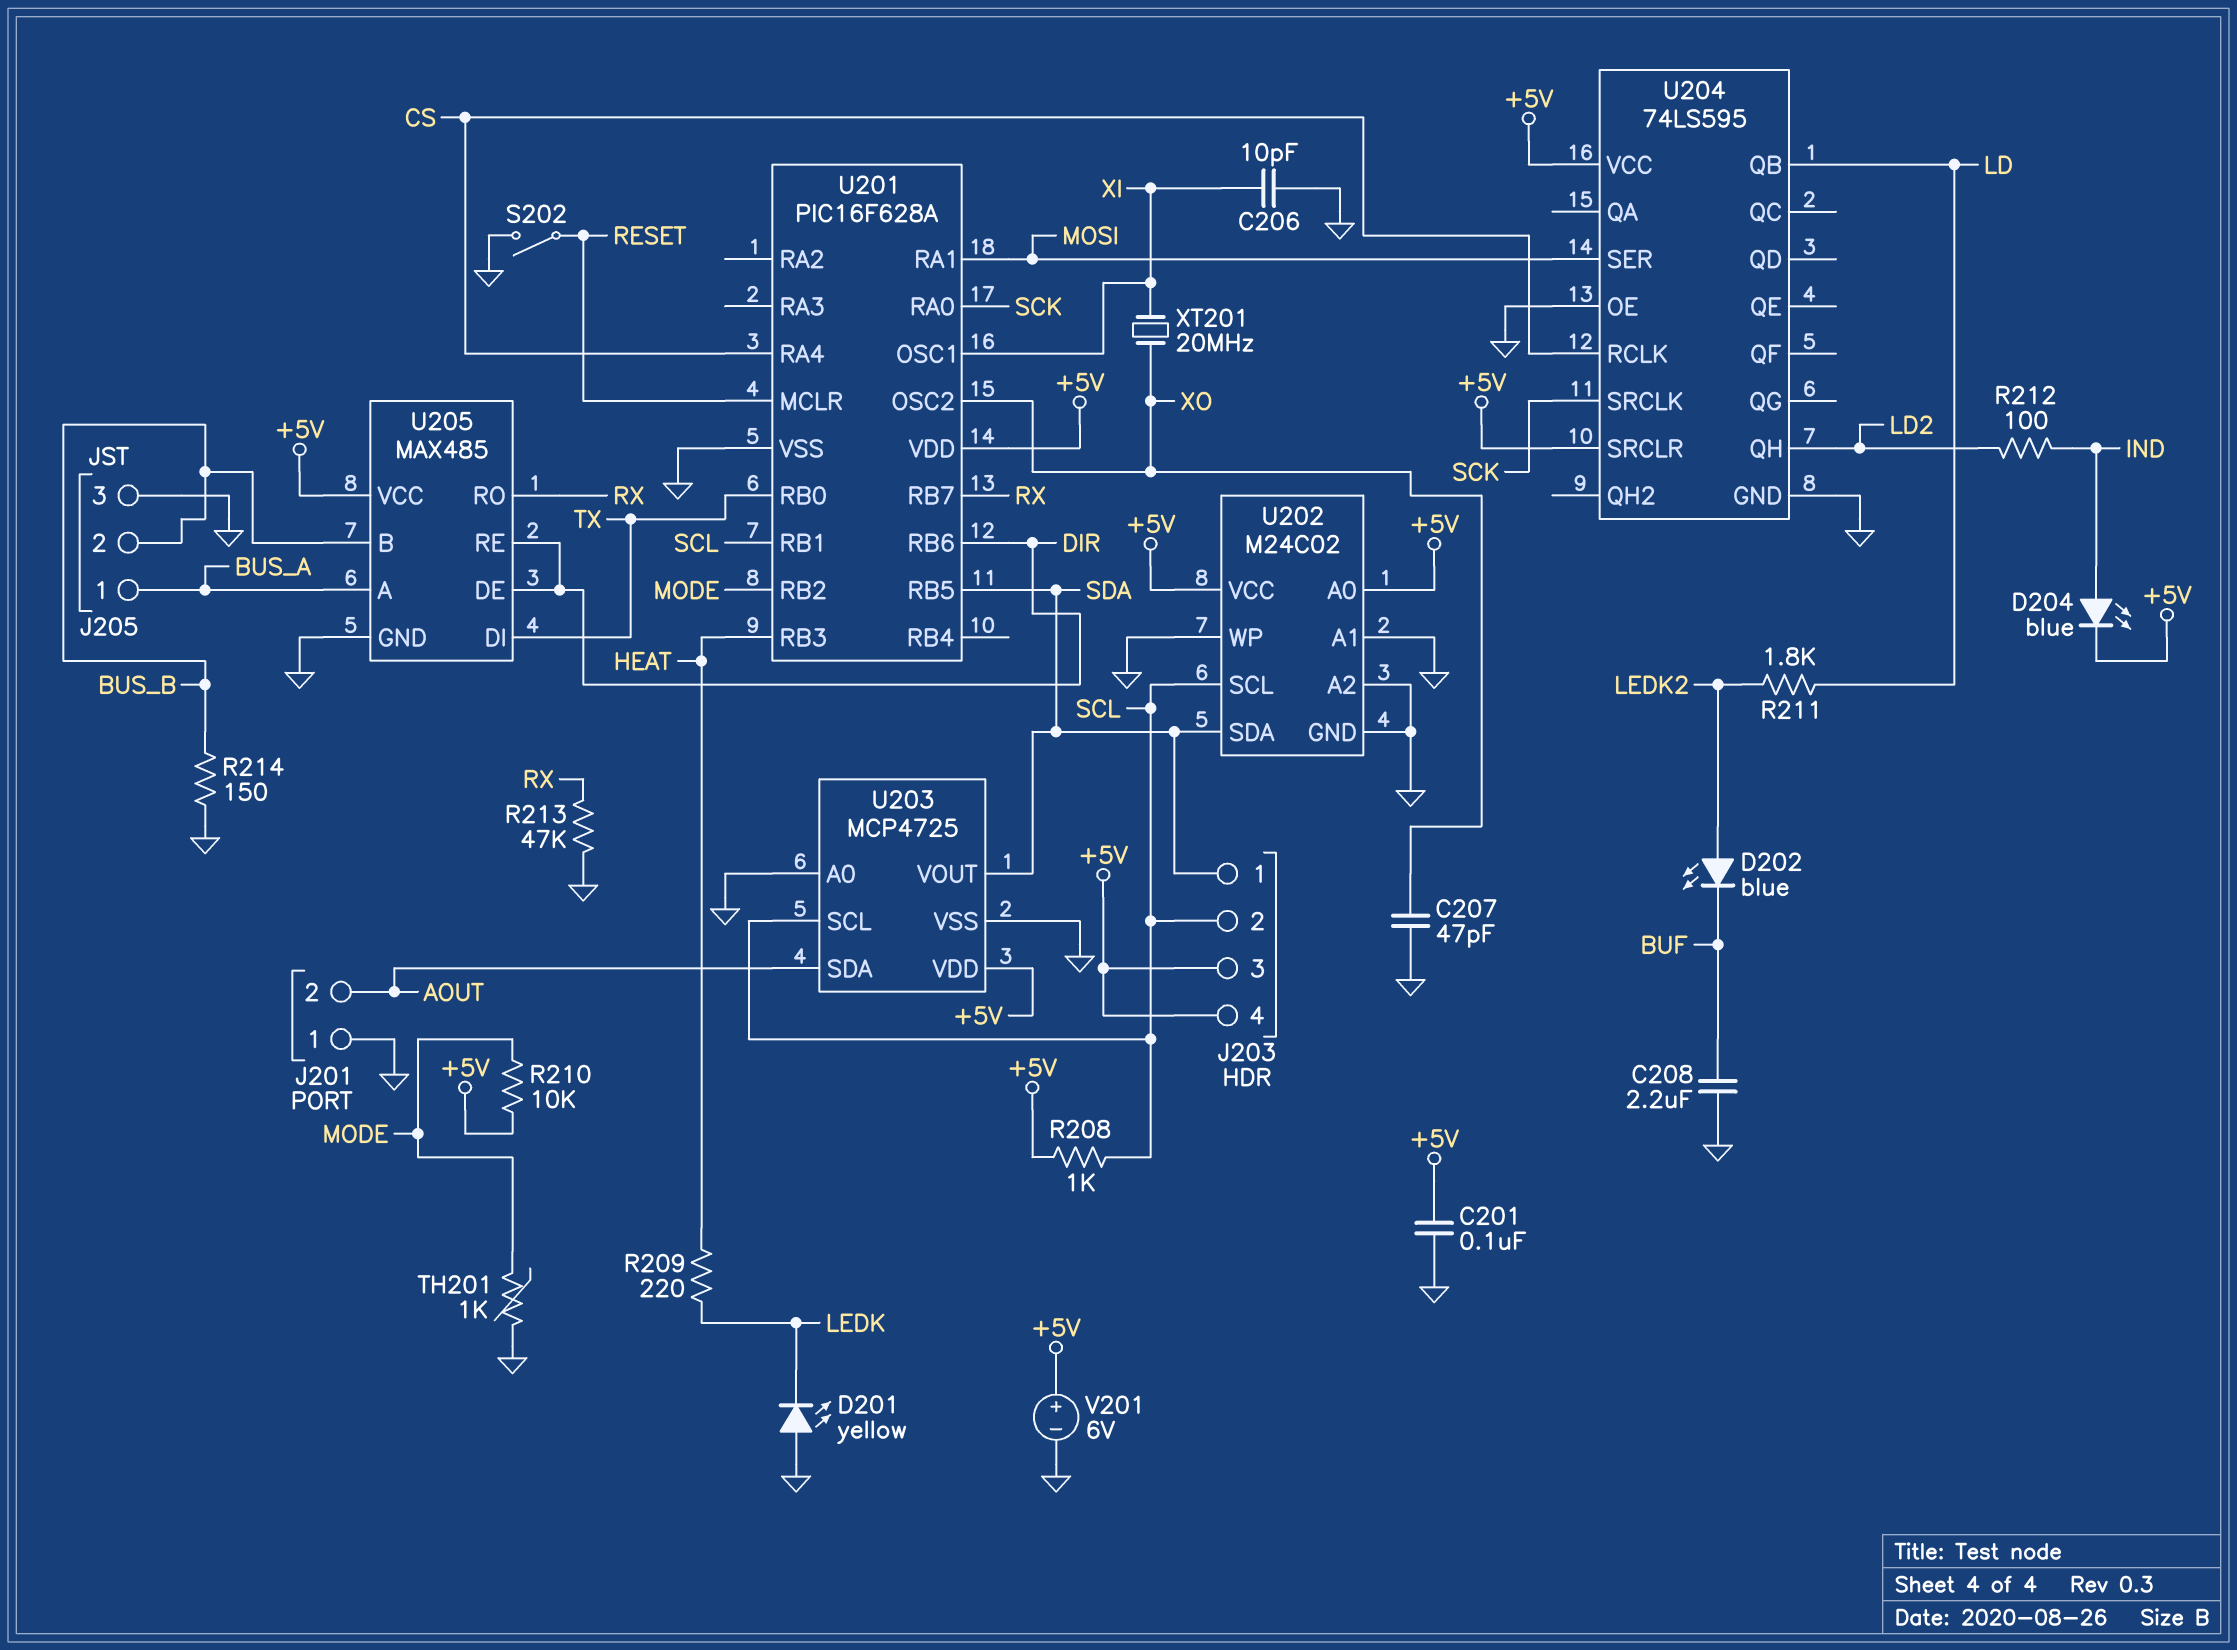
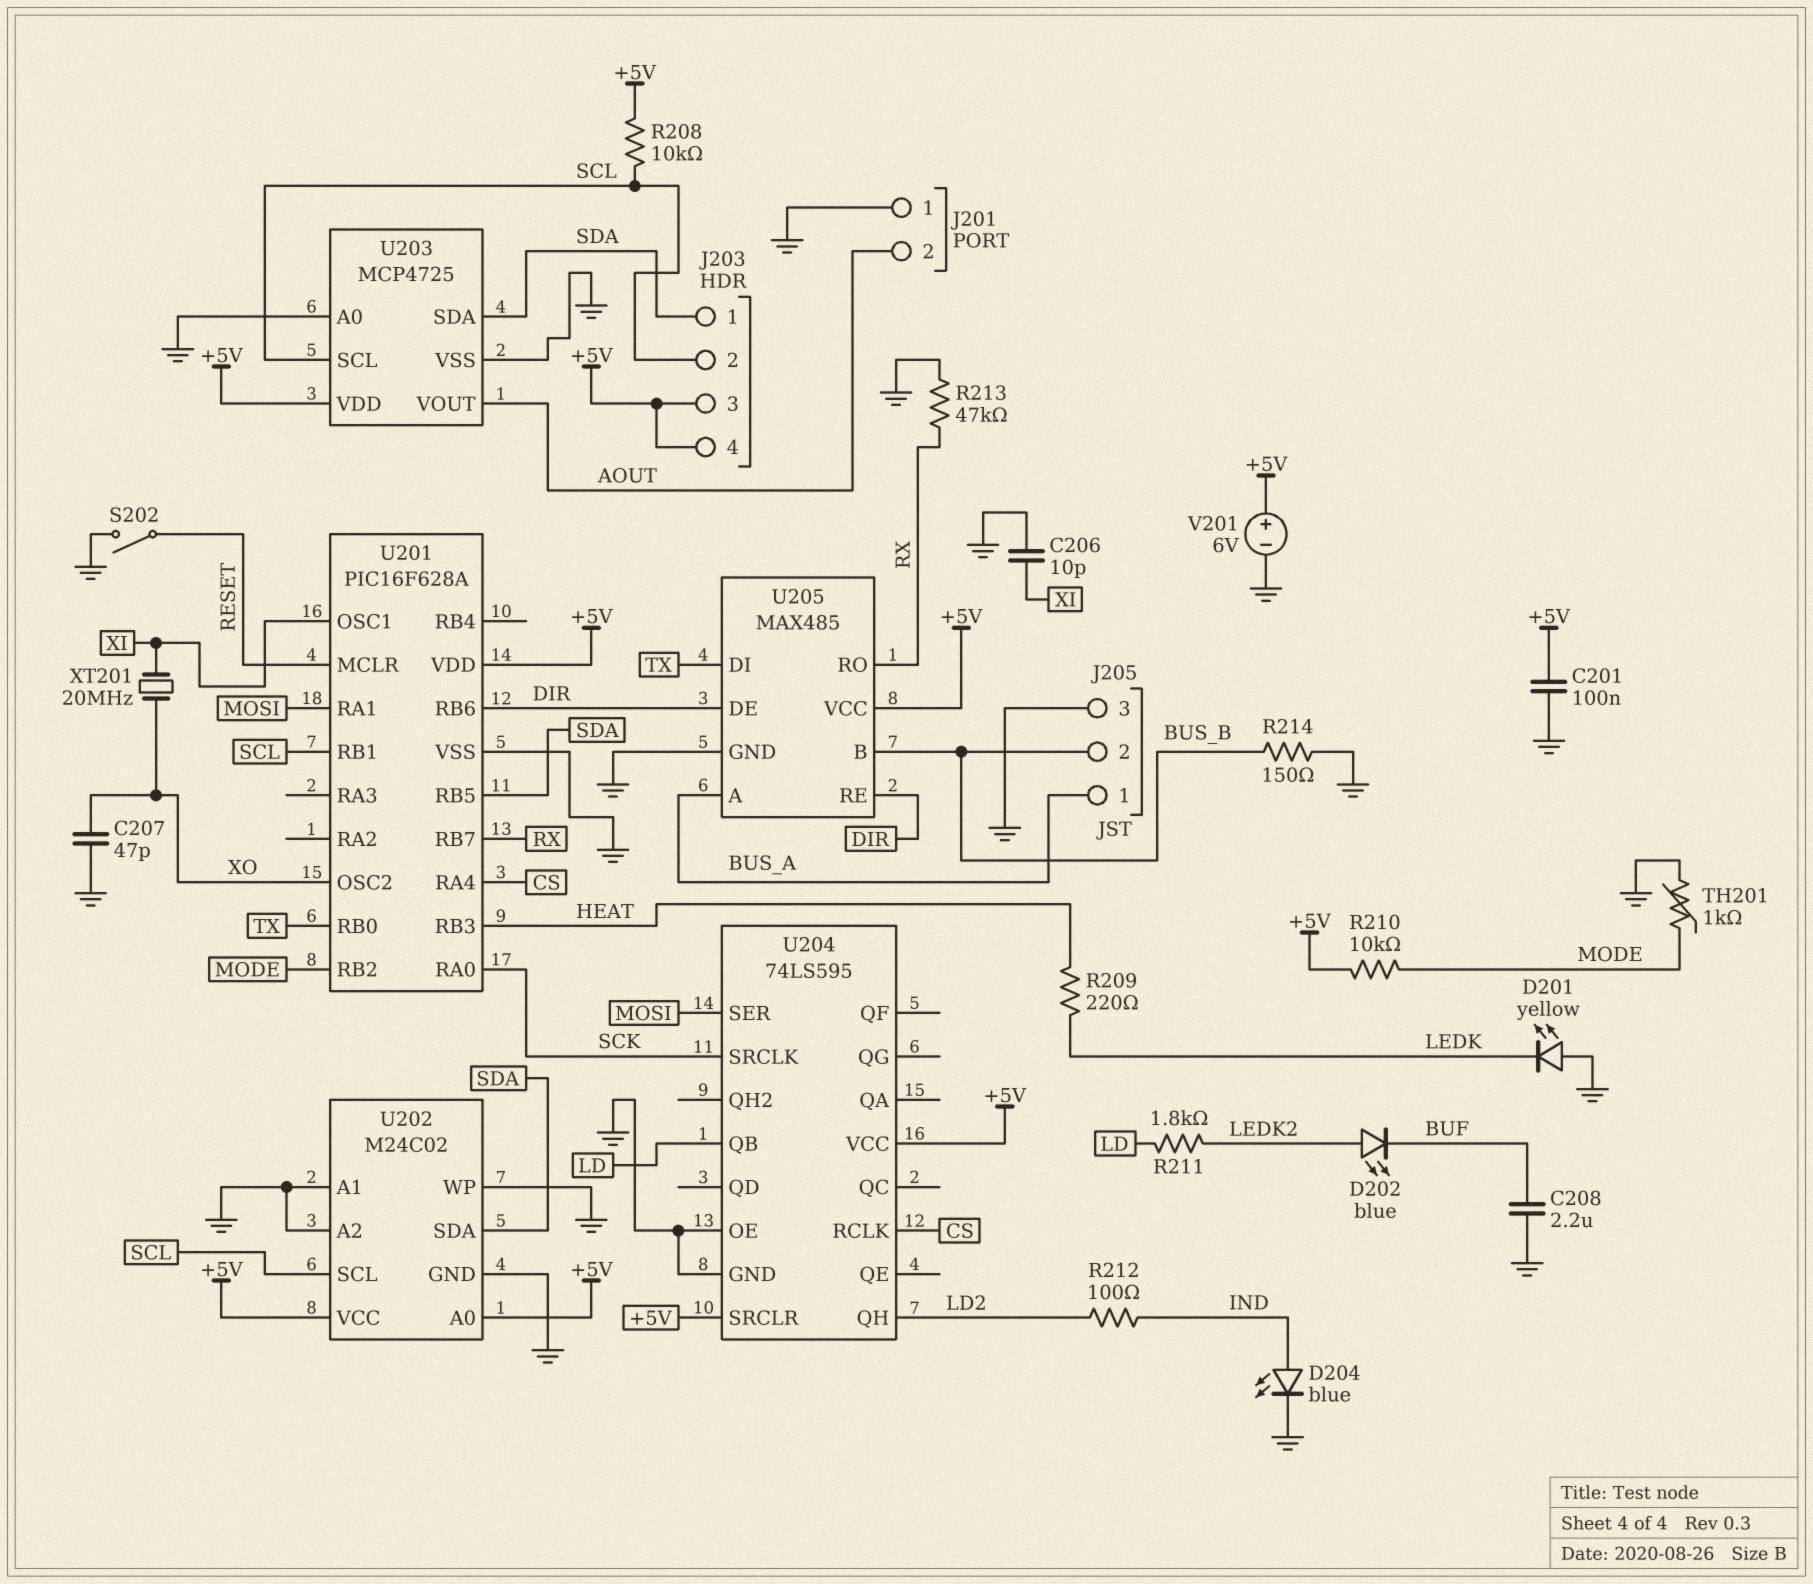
D204: LED blue (A IND, K +5V) -> LED blue (A IND, K GND)
R208: 1k (+5V, SCL) -> 10k (+5V, SCL)
U203 pin SDA: AOUT -> SDA
U203 pin VOUT: SDA -> AOUT

